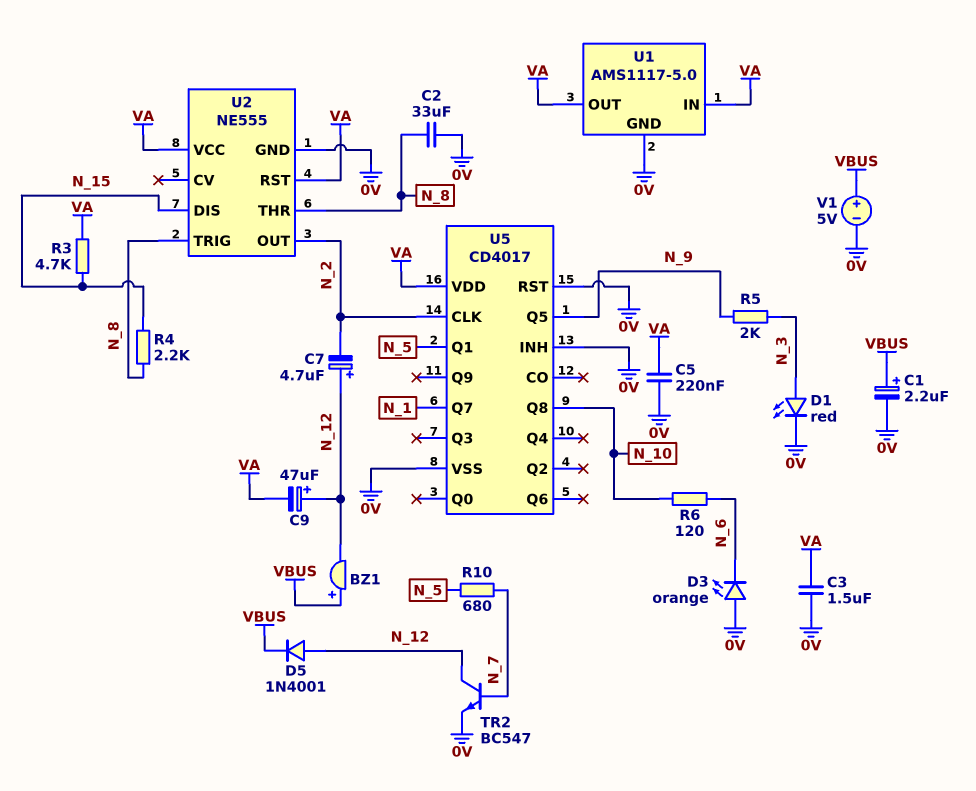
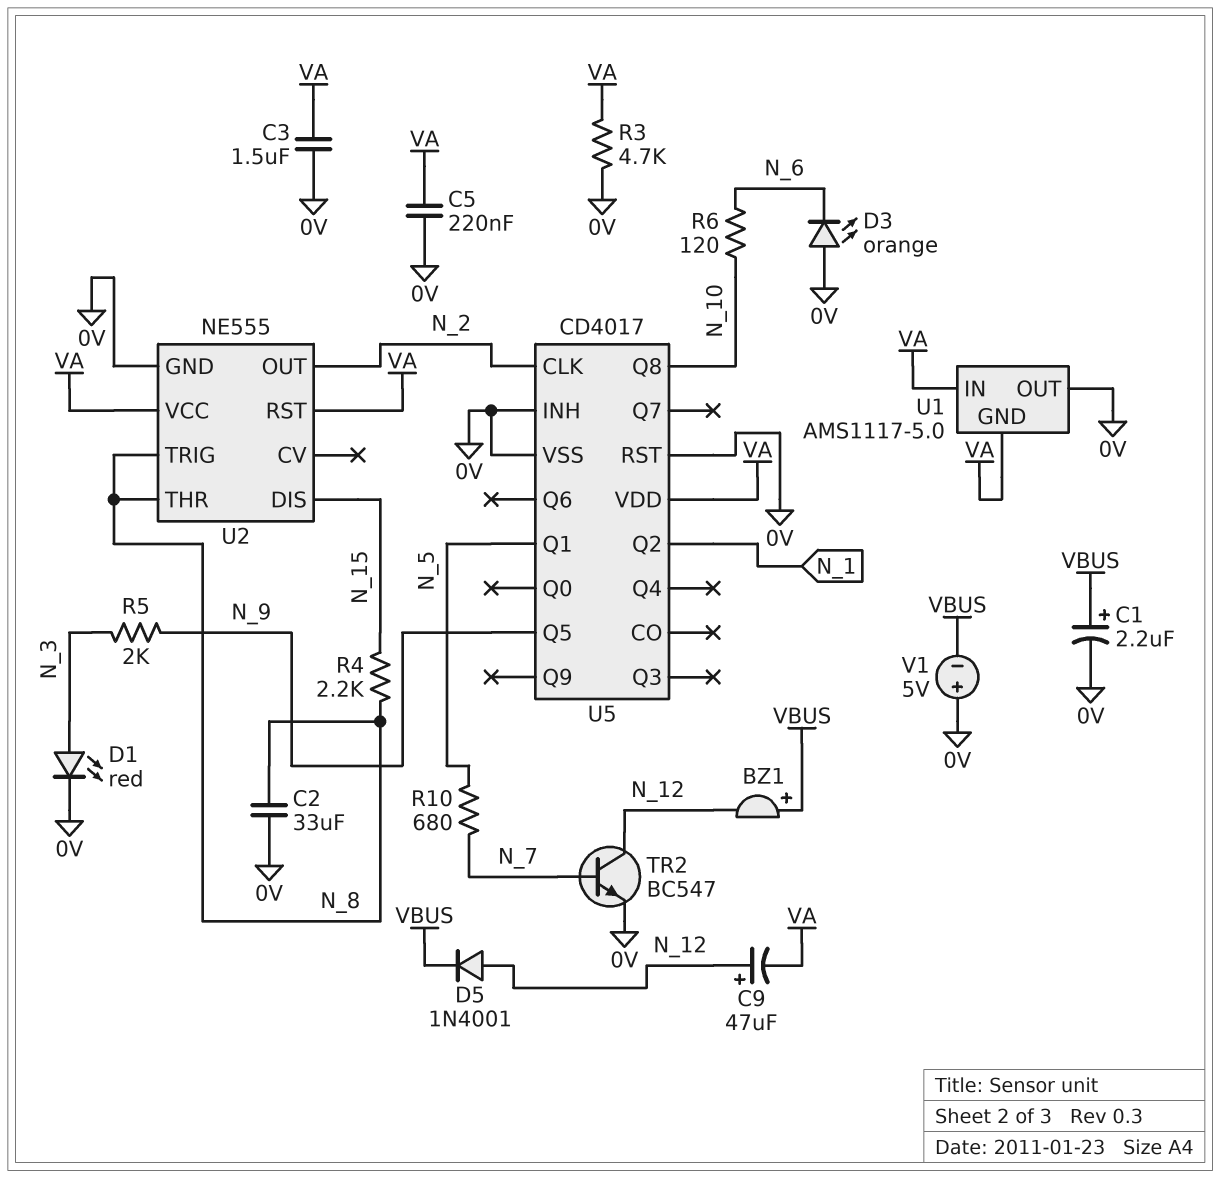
C7: 4.7uF (plus N_12, minus N_2) -> none
R3: 4.7k (N_15, VA) -> 4.7k (0V, VA)
U1 pin GND: 0V -> VA
U1 pin OUT: VA -> 0V
U5 pin Q2: none -> N_1
U5 pin Q7: N_1 -> none
V1: 5V (plus VBUS, minus 0V) -> 5V (plus 0V, minus VBUS)

